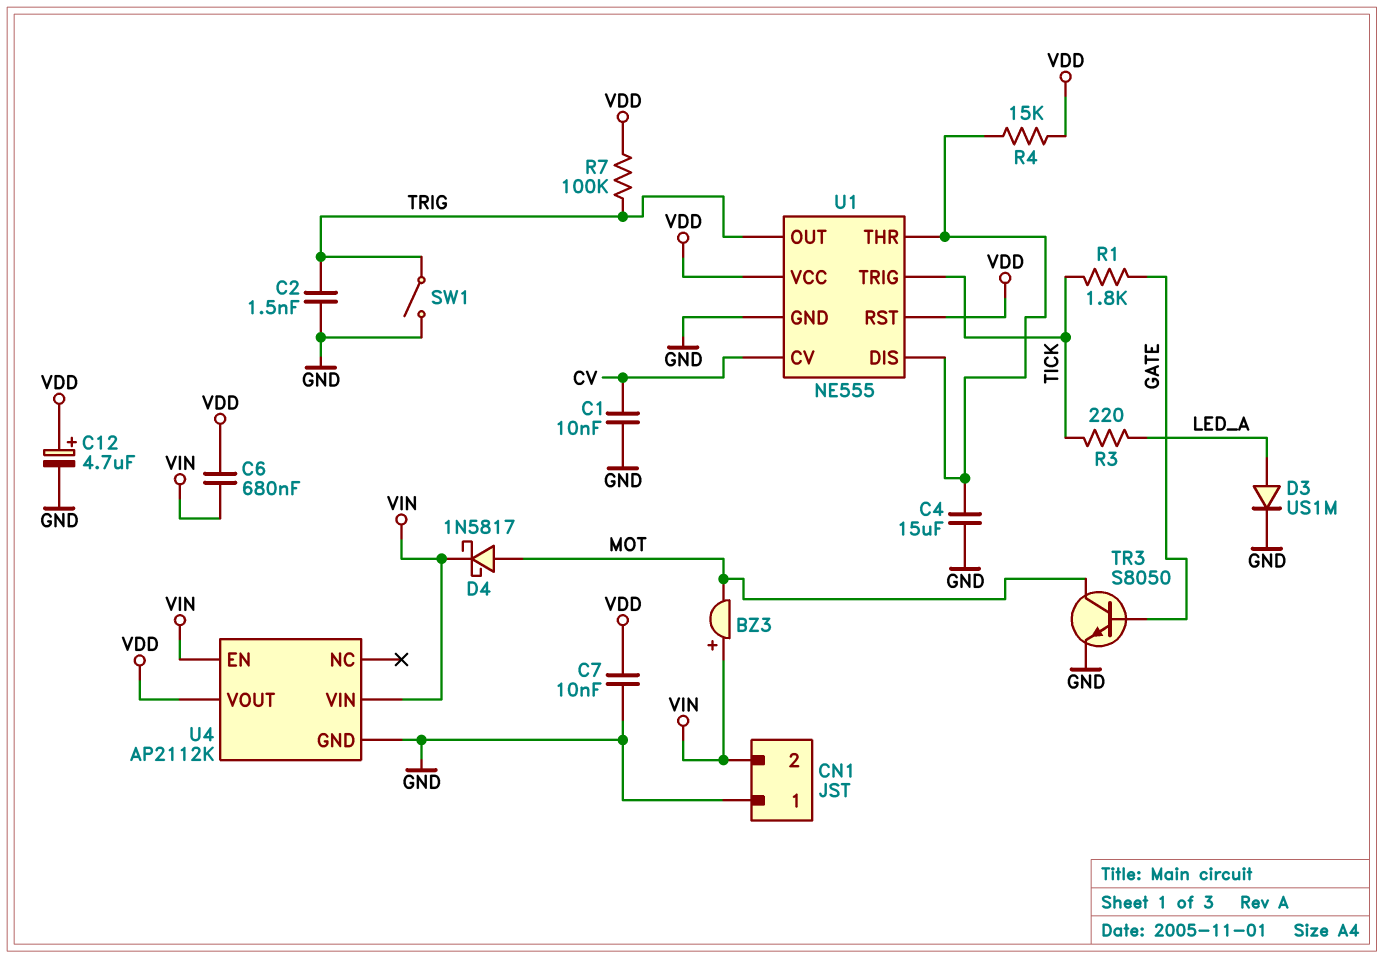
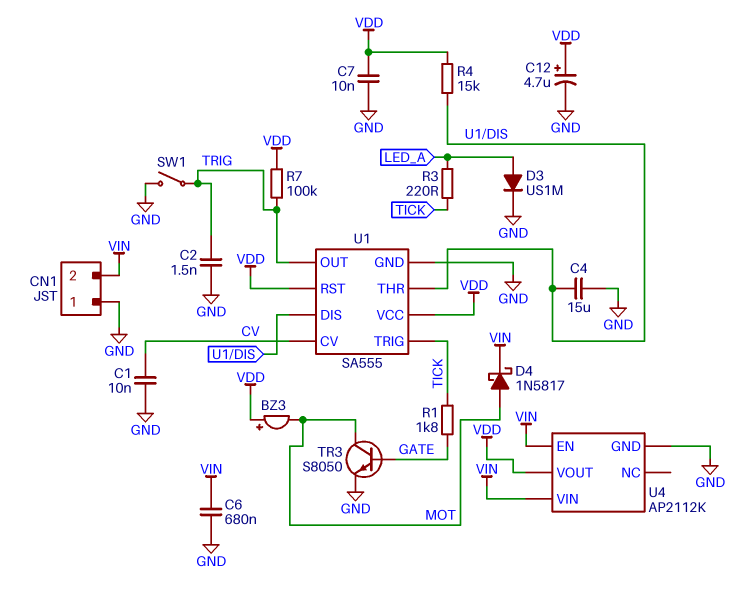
BZ3: buzzer (plus VIN, minus MOT) -> buzzer (plus VDD, minus MOT)
C6: 680nF (VDD, VIN) -> 680nF (GND, VIN)
U1: NE555 -> SA555

